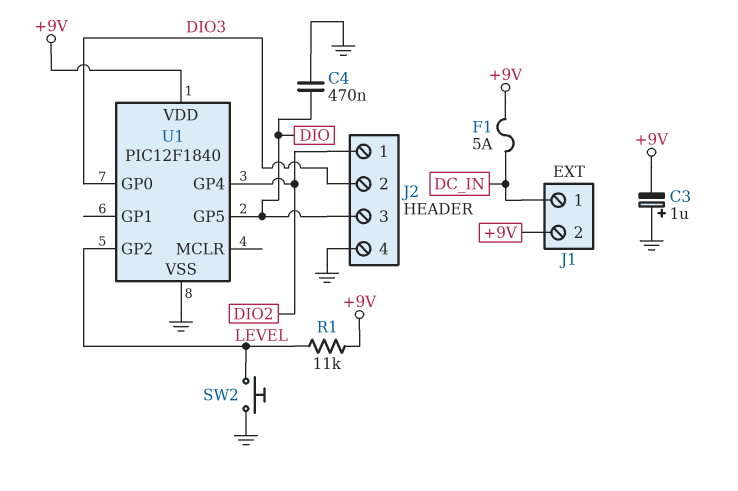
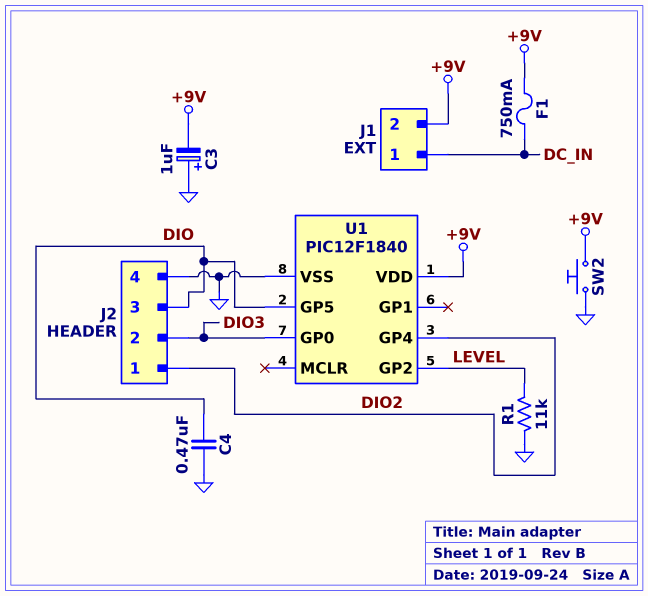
F1: 5A (+9V, DC_IN) -> 750mA (+9V, DC_IN)
R1: 11k (+9V, LEVEL) -> 11k (GND, LEVEL)
SW2: button (GND, LEVEL) -> button (+9V, GND)

